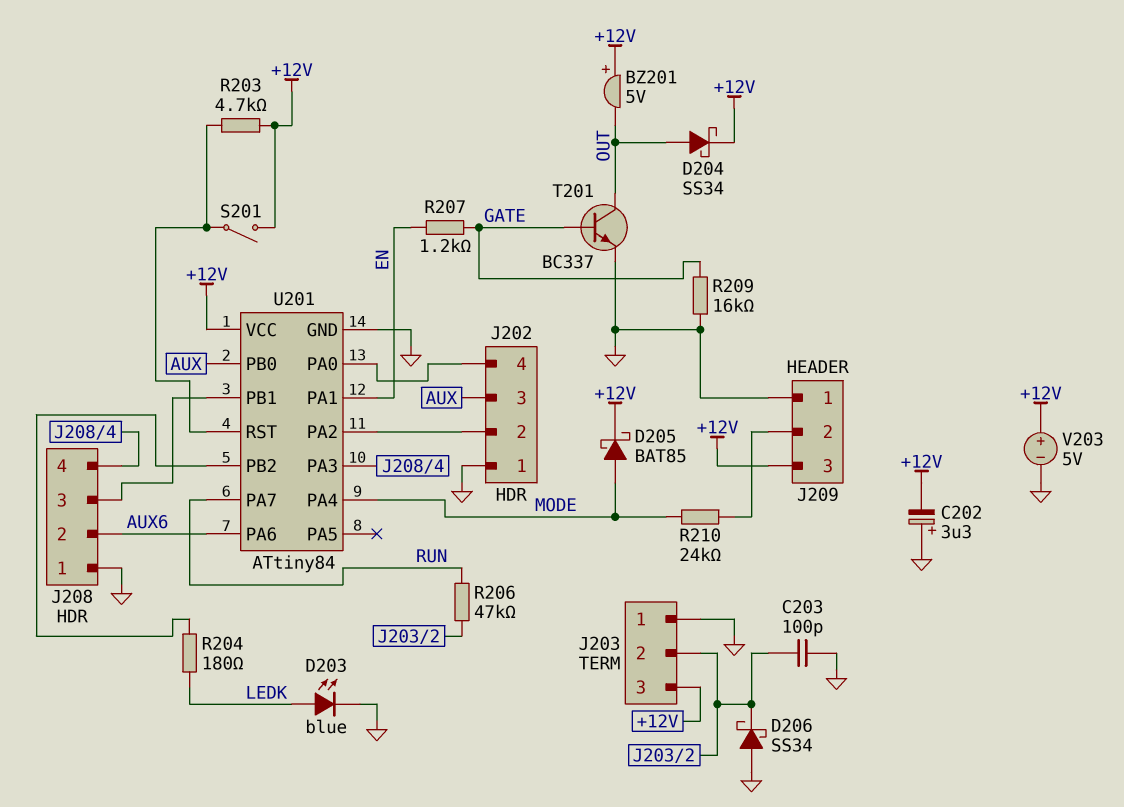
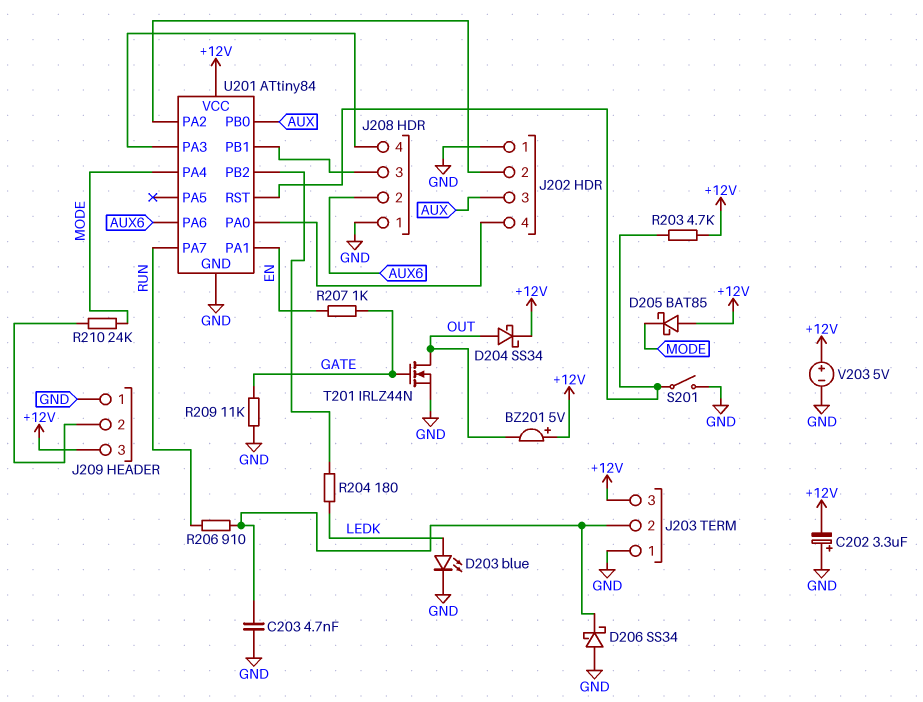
C203: 100pF (GND, J203/2) -> 4.7nF (GND, J203/2)
D205: schottky BAT85 (A MODE, K +12V) -> schottky BAT85 (A +12V, K MODE)
R206: 47k (J203/2, RUN) -> 910 (J203/2, RUN)
R207: 1.2k (EN, GATE) -> 1k (EN, GATE)
R209: 16k (GATE, GND) -> 11k (GATE, GND)
S201: switch (+12V, U201/RST) -> switch (GND, U201/RST)
T201: NPN BC337 (B GATE, C OUT, E GND) -> NMOS IRLZ44N (G GATE, D OUT, S GND)

